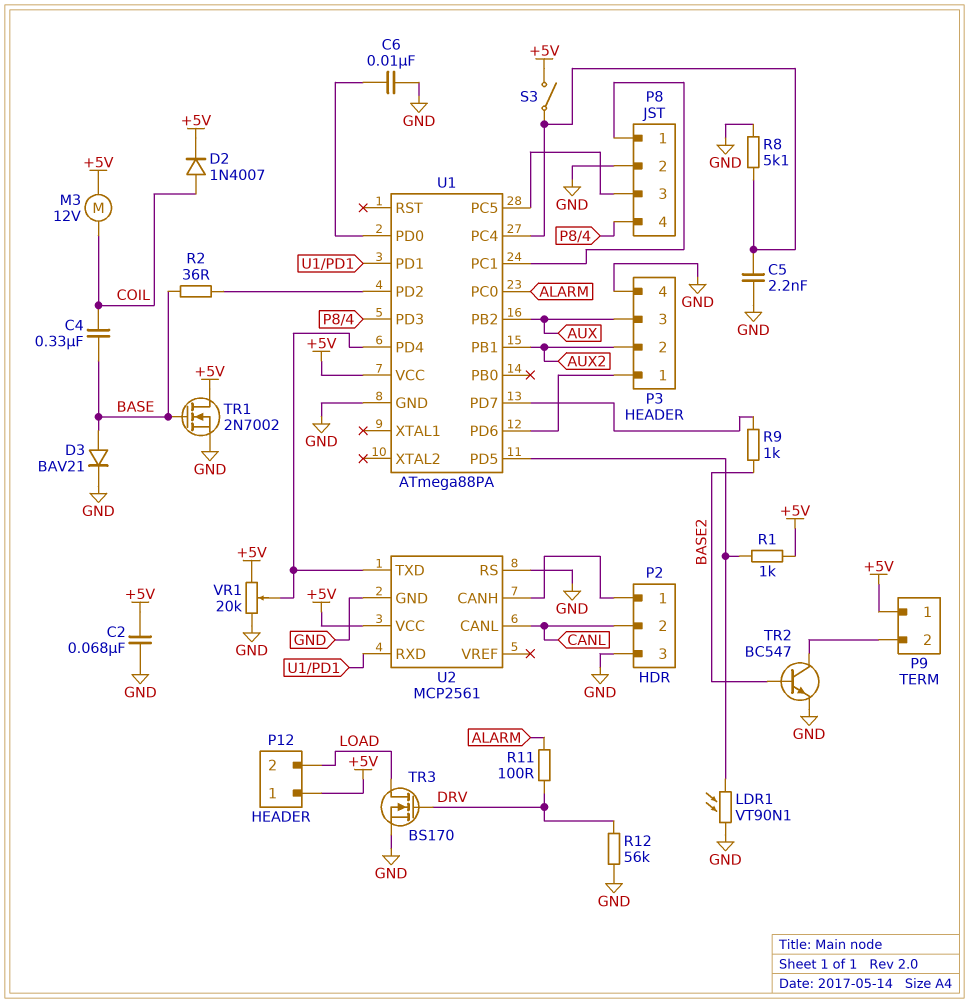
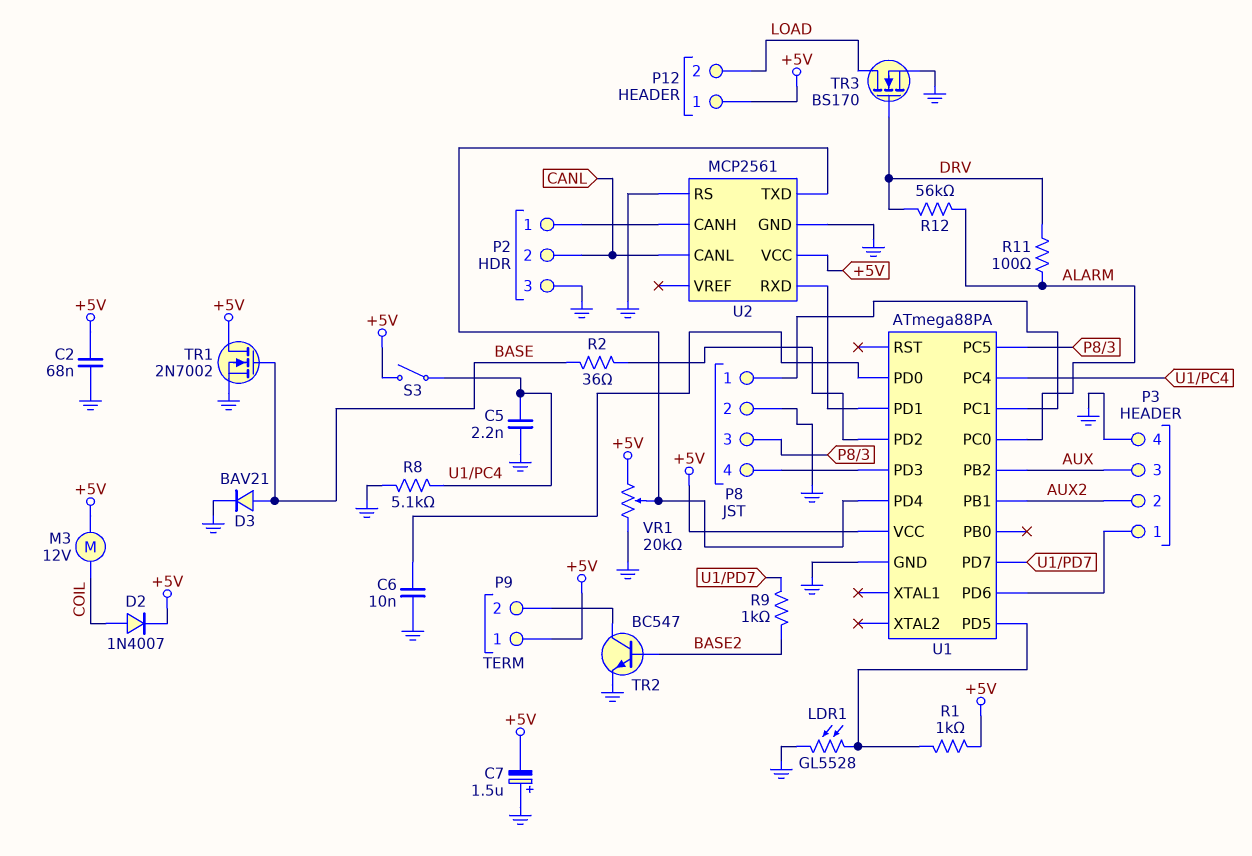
C4: 330nF (BASE, COIL) -> none
C7: none -> 1.5uF (plus GND, minus +5V)
LDR1: VT90N1 (GND, U1/PD5) -> GL5528 (GND, U1/PD5)
R12: 56k (DRV, GND) -> 56k (ALARM, DRV)

